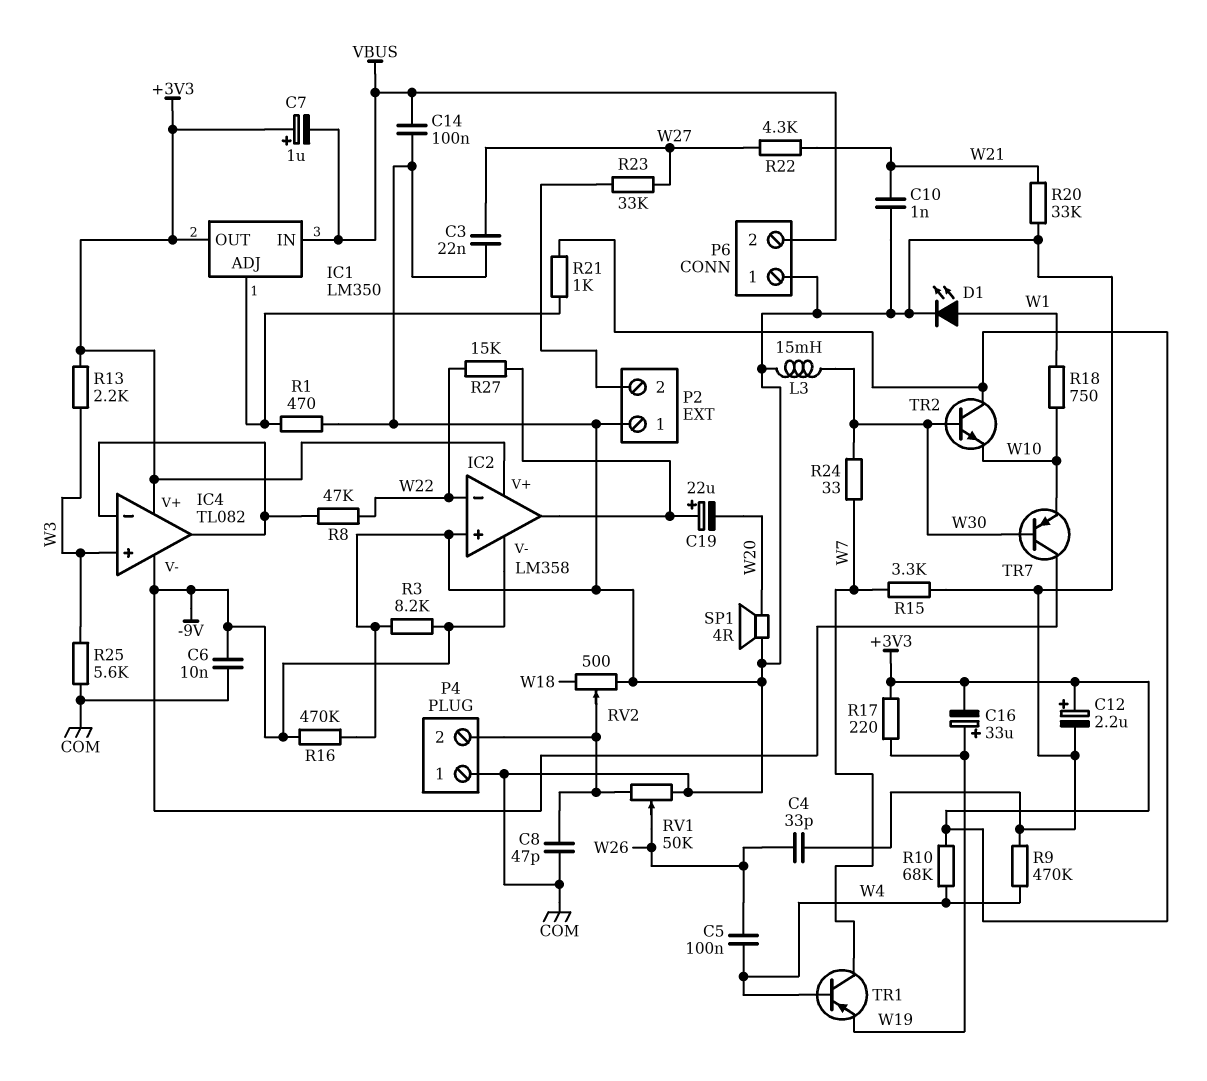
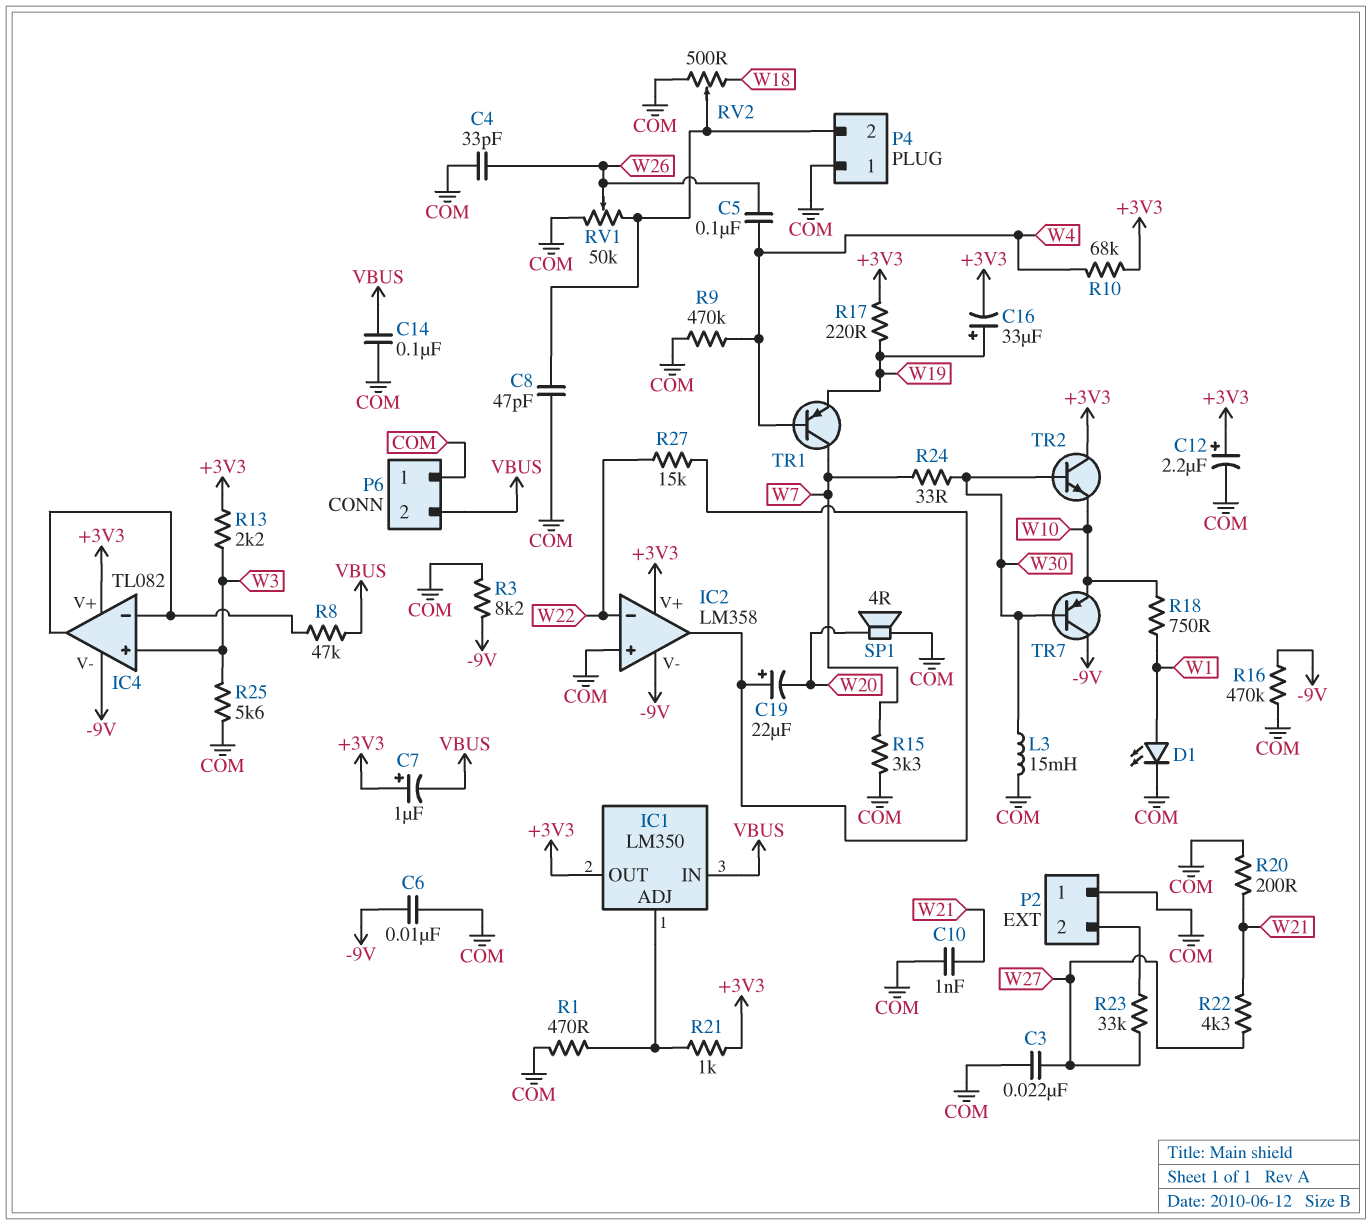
R8: 47k (IC4/in-, W22) -> 47k (IC4/in-, VBUS)
R20: 33k (COM, W21) -> 200 (COM, W21)

